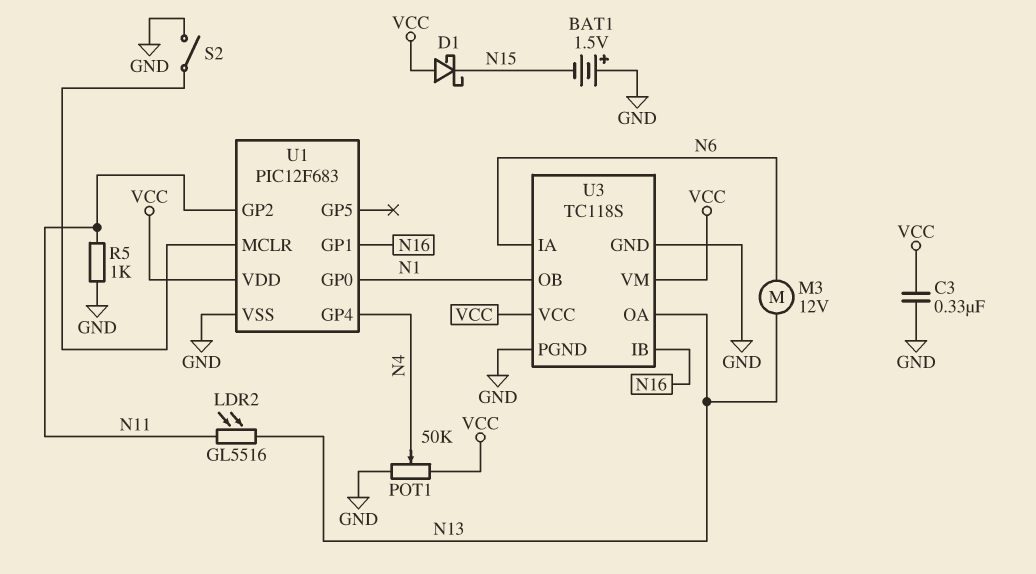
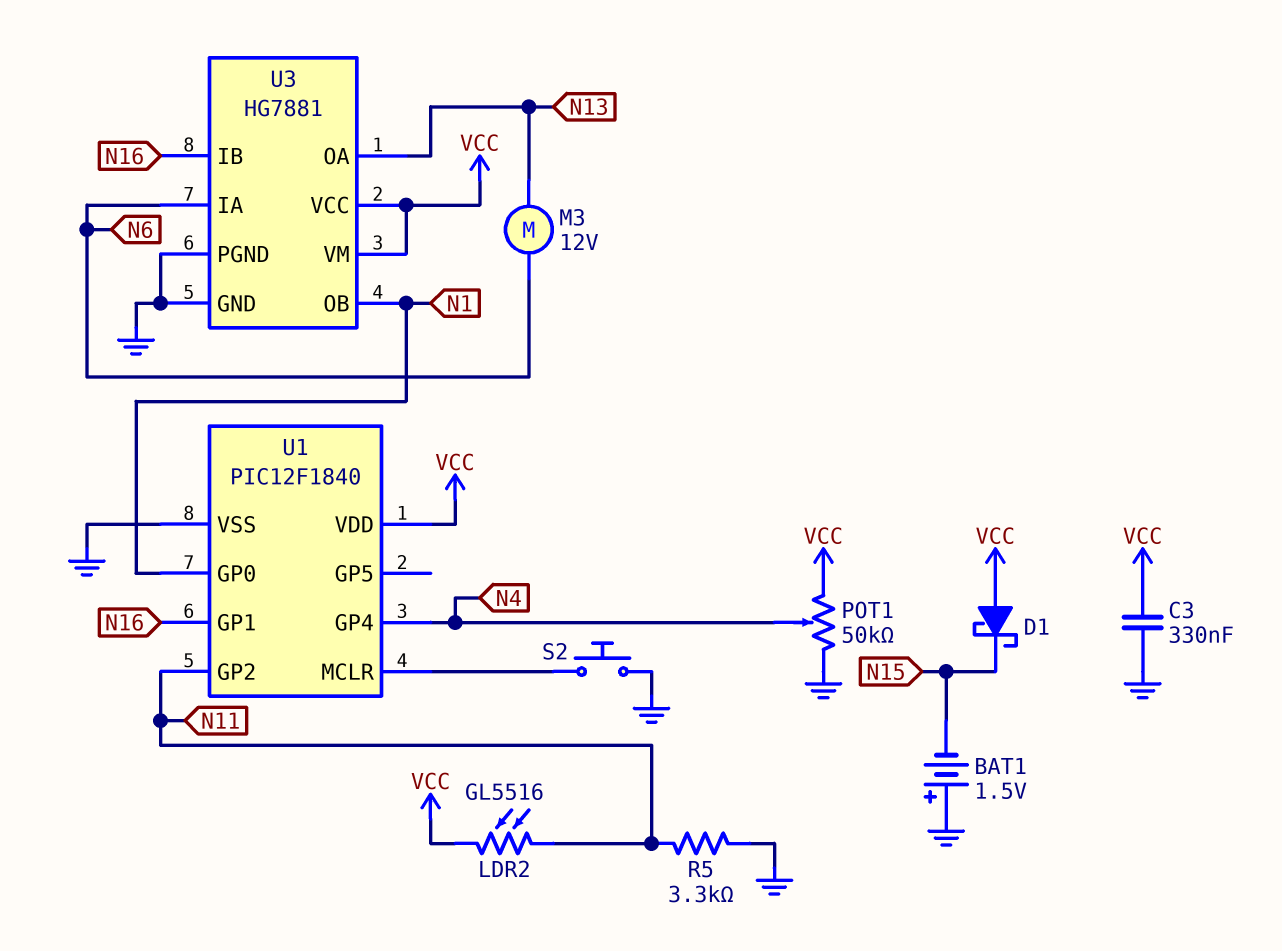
LDR2: GL5516 (N11, N13) -> GL5516 (N11, VCC)
R5: 1k (GND, N11) -> 3.3k (GND, N11)
S2: switch (GND, U1/MCLR) -> button (GND, U1/MCLR)
U1: PIC12F683 -> PIC12F1840
U3: TC118S -> HG7881

